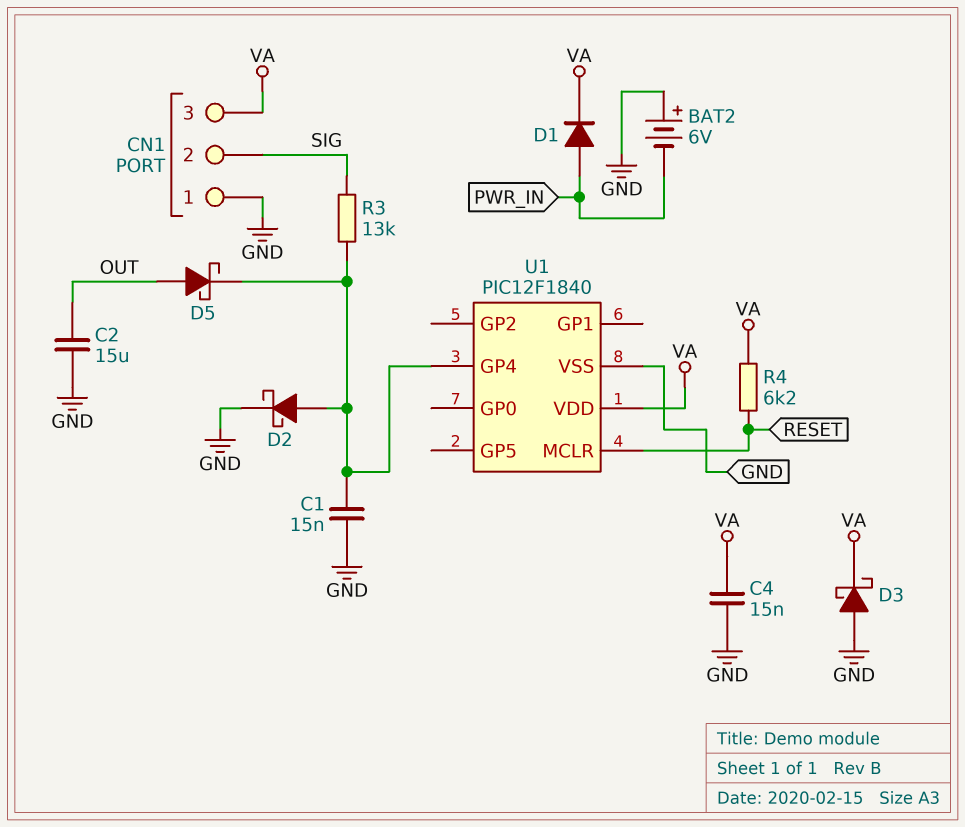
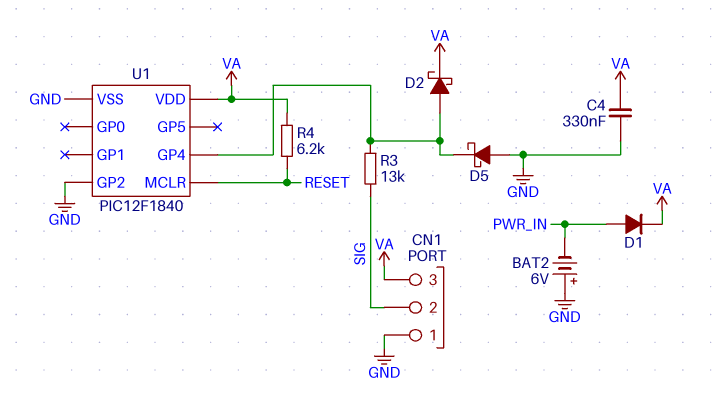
C1: 15nF (GND, U1/GP4) -> none
C2: 15uF (GND, OUT) -> none
C4: 15nF (GND, VA) -> 330nF (GND, VA)
D2: schottky (A U1/GP4, K GND) -> schottky (A U1/GP4, K VA)
D3: schottky (A GND, K VA) -> none
D5: schottky (A OUT, K U1/GP4) -> schottky (A GND, K U1/GP4)
U1 pin GP2: none -> GND

